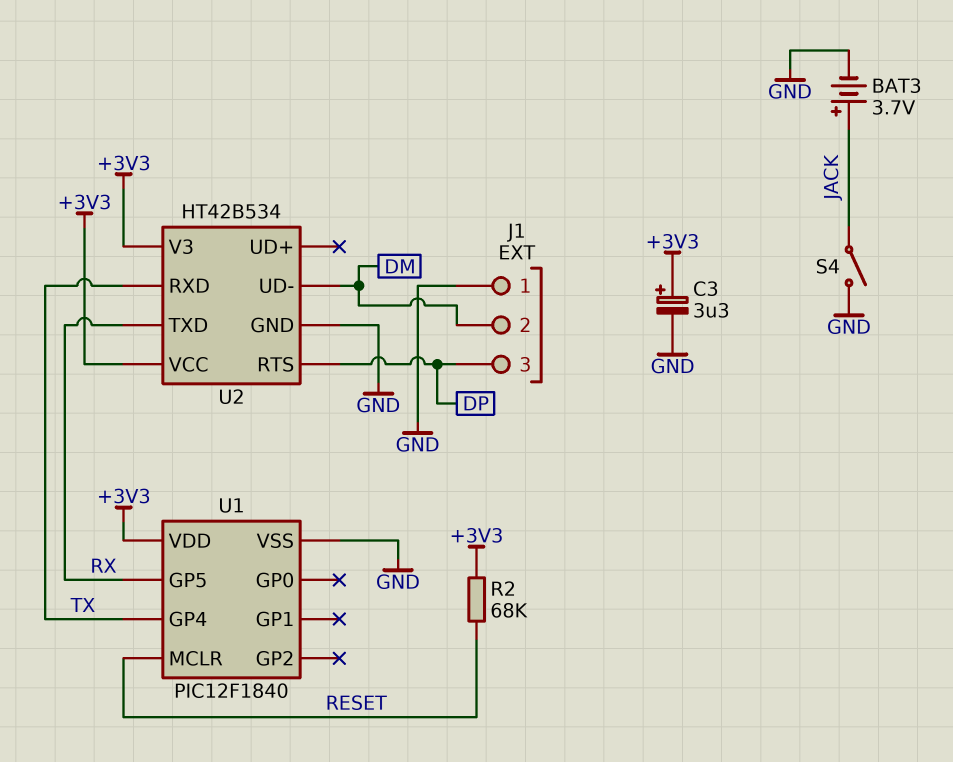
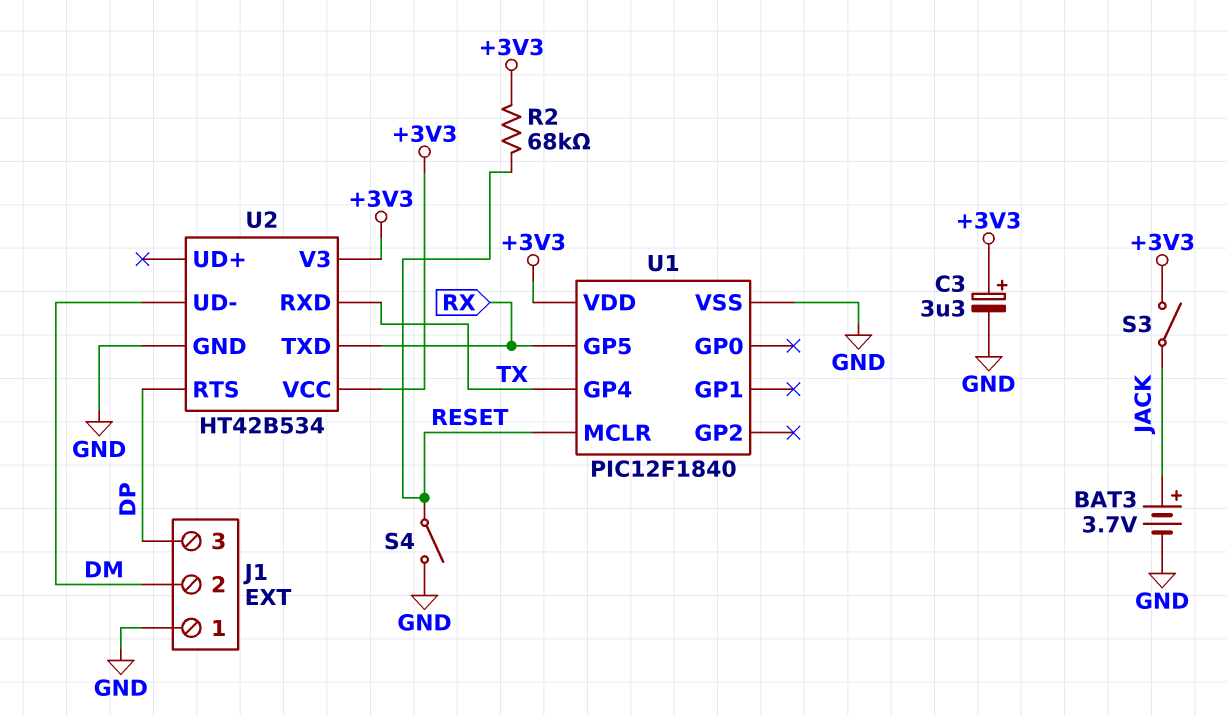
S3: none -> switch (+3V3, JACK)
S4: switch (GND, JACK) -> switch (GND, RESET)

